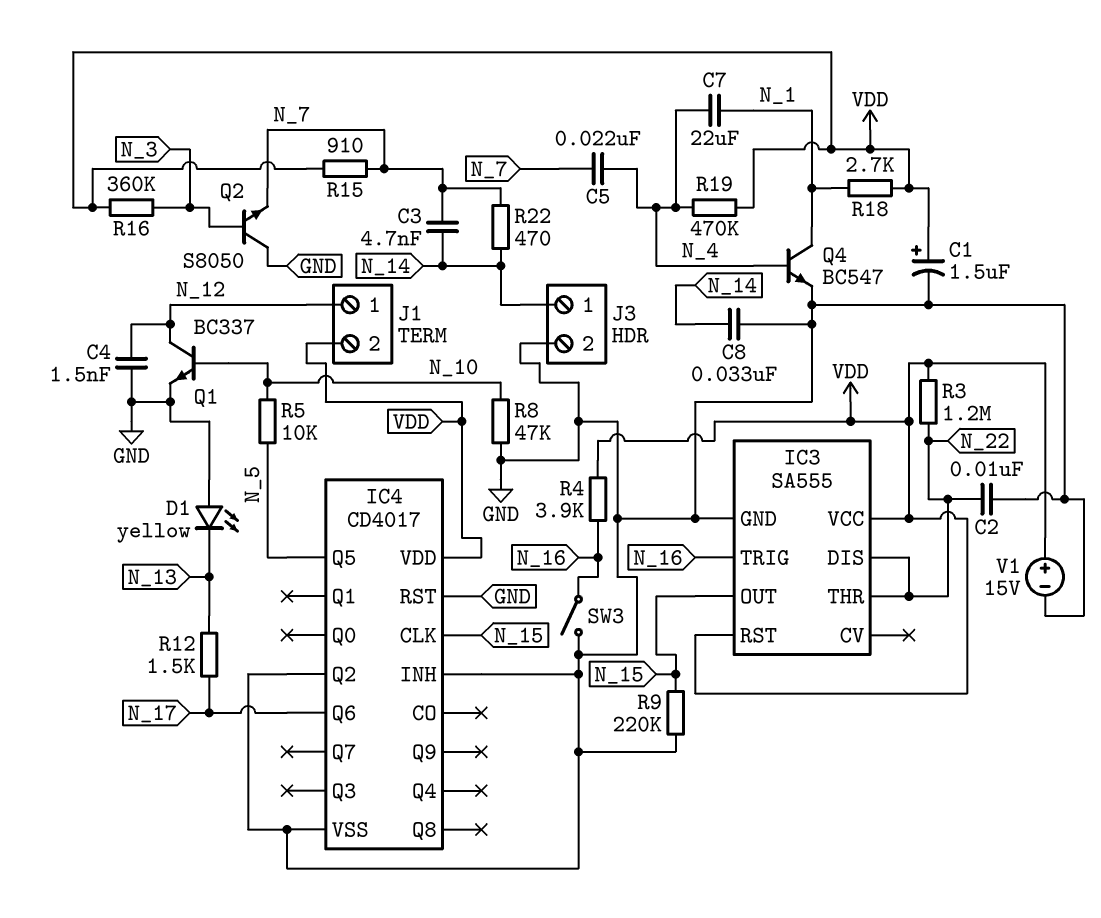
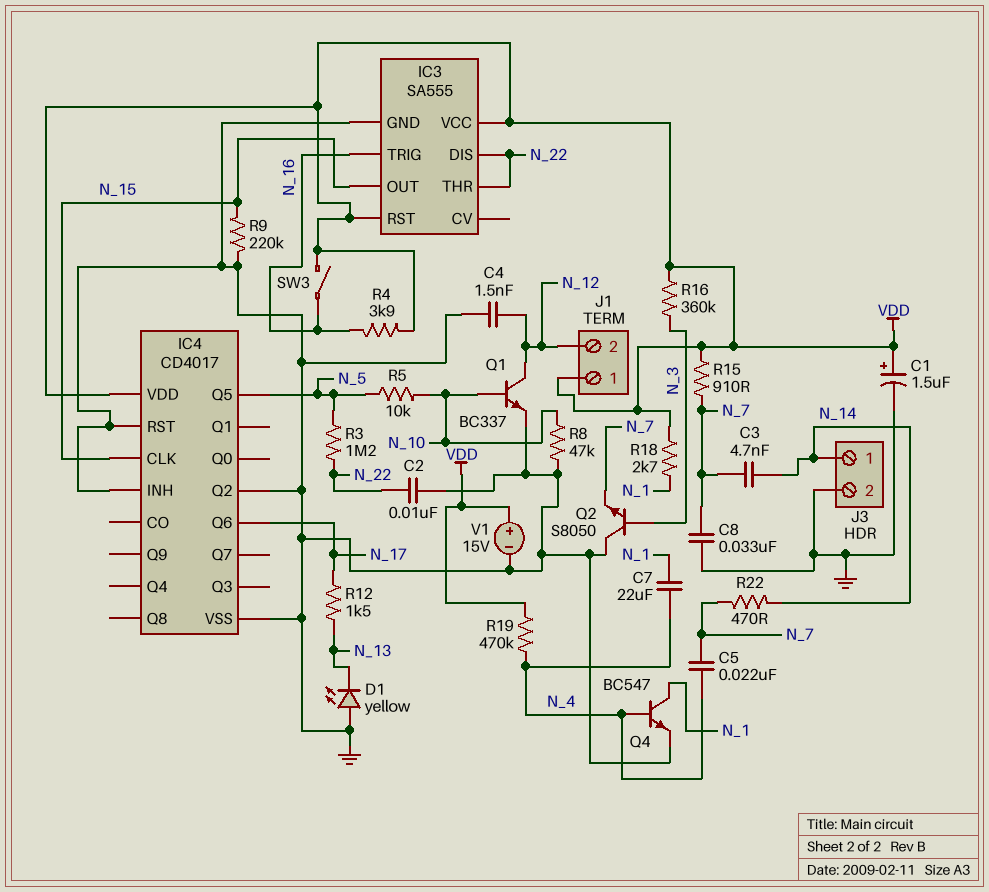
C8: 33nF (GND, N_14) -> 33nF (GND, N_7)
J1 pin 1: N_12 -> VDD
J1 pin 2: VDD -> N_12
R3: 1.2M (N_22, VDD) -> 1.2M (N_5, N_22)
SW3: switch (GND, N_16) -> switch (N_16, VDD)

